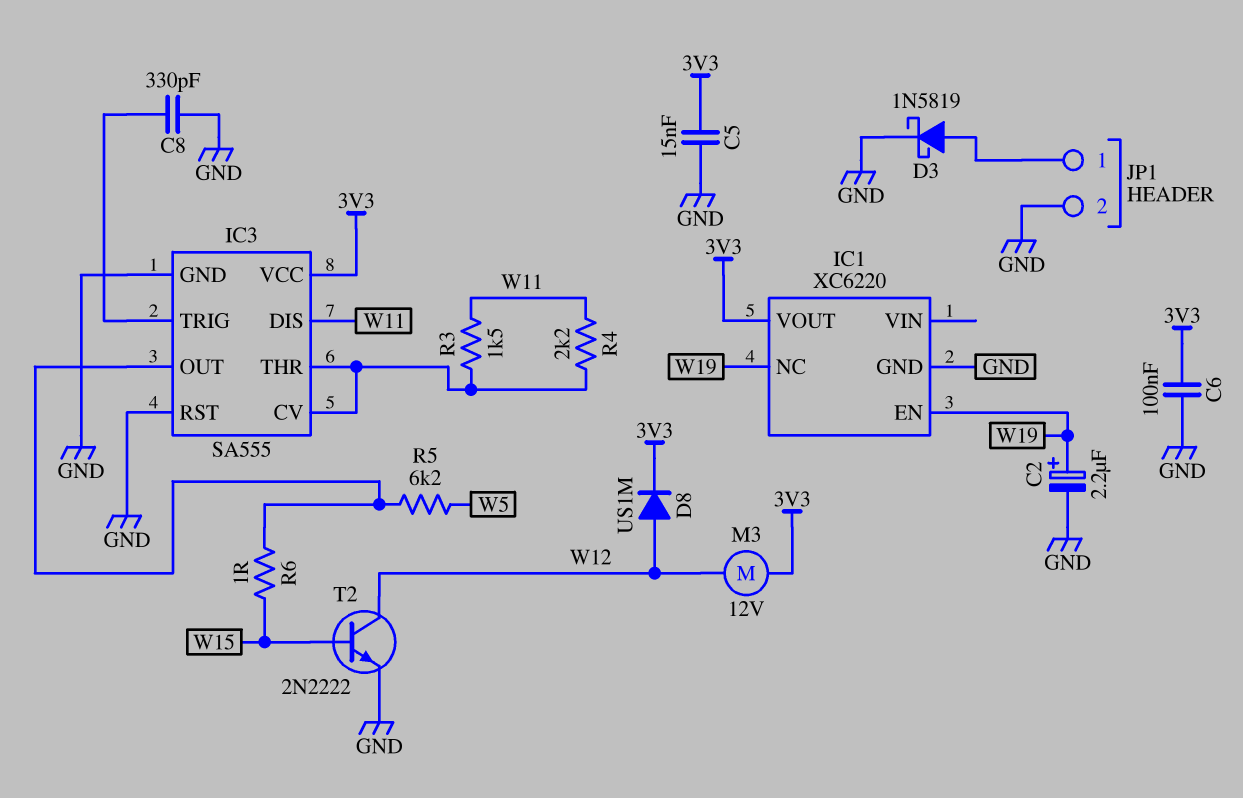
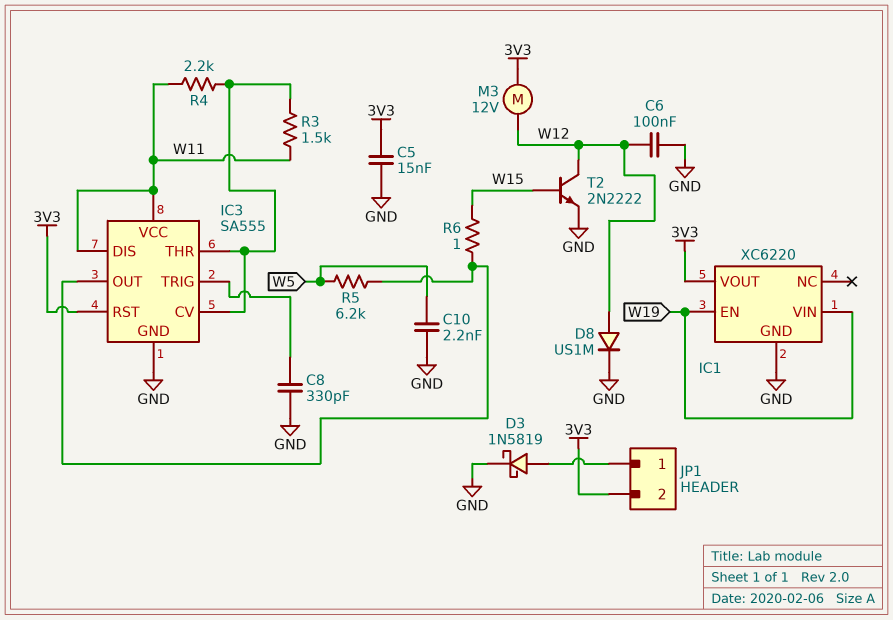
C2: 2.2uF (plus W19, minus GND) -> none
C6: 100nF (3V3, GND) -> 100nF (GND, W12)
C10: none -> 2.2nF (GND, W5)
D8: diode US1M (A W12, K 3V3) -> diode US1M (A W12, K GND)
IC1 pin NC: W19 -> none
IC1 pin VIN: none -> W19
IC3 pin RST: GND -> 3V3
IC3 pin VCC: 3V3 -> W11
JP1 pin 2: GND -> 3V3

